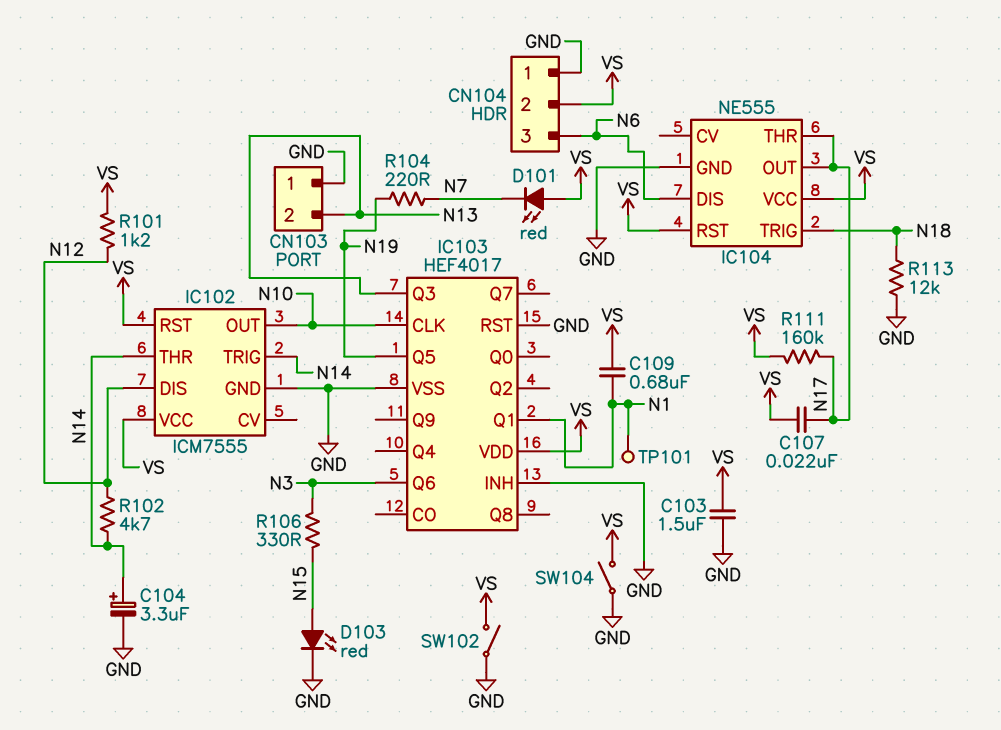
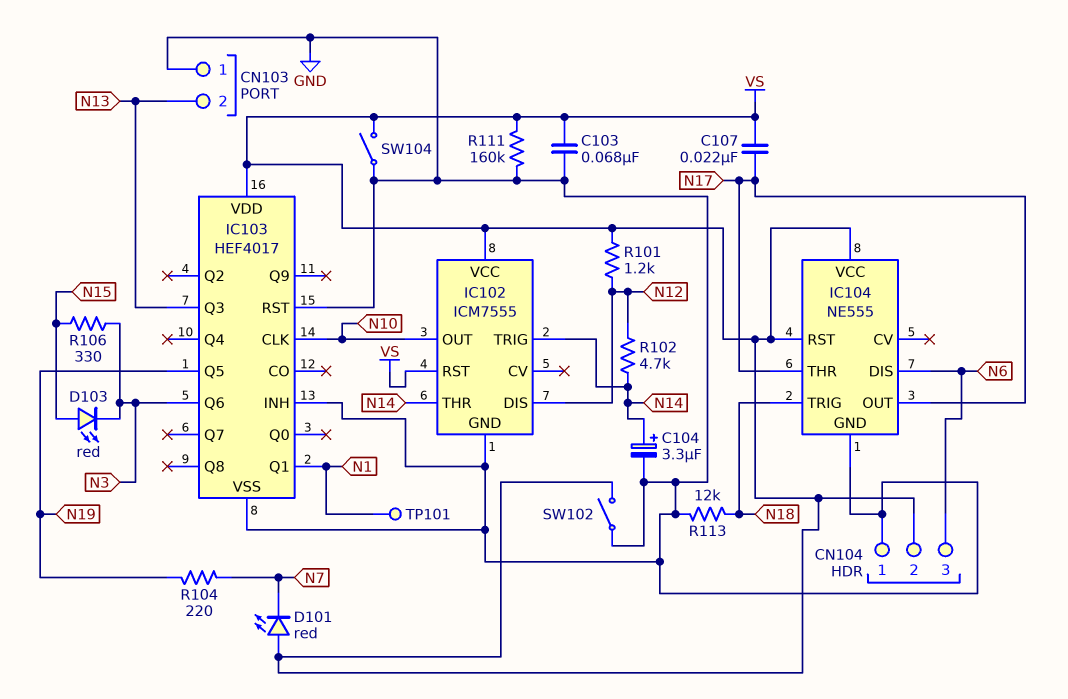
C103: 1.5uF (GND, VS) -> 68nF (GND, VS)
C109: 680nF (N1, VS) -> none
D103: LED red (A N15, K GND) -> LED red (A N15, K N3)
R111: 160k (N17, VS) -> 160k (GND, VS)

